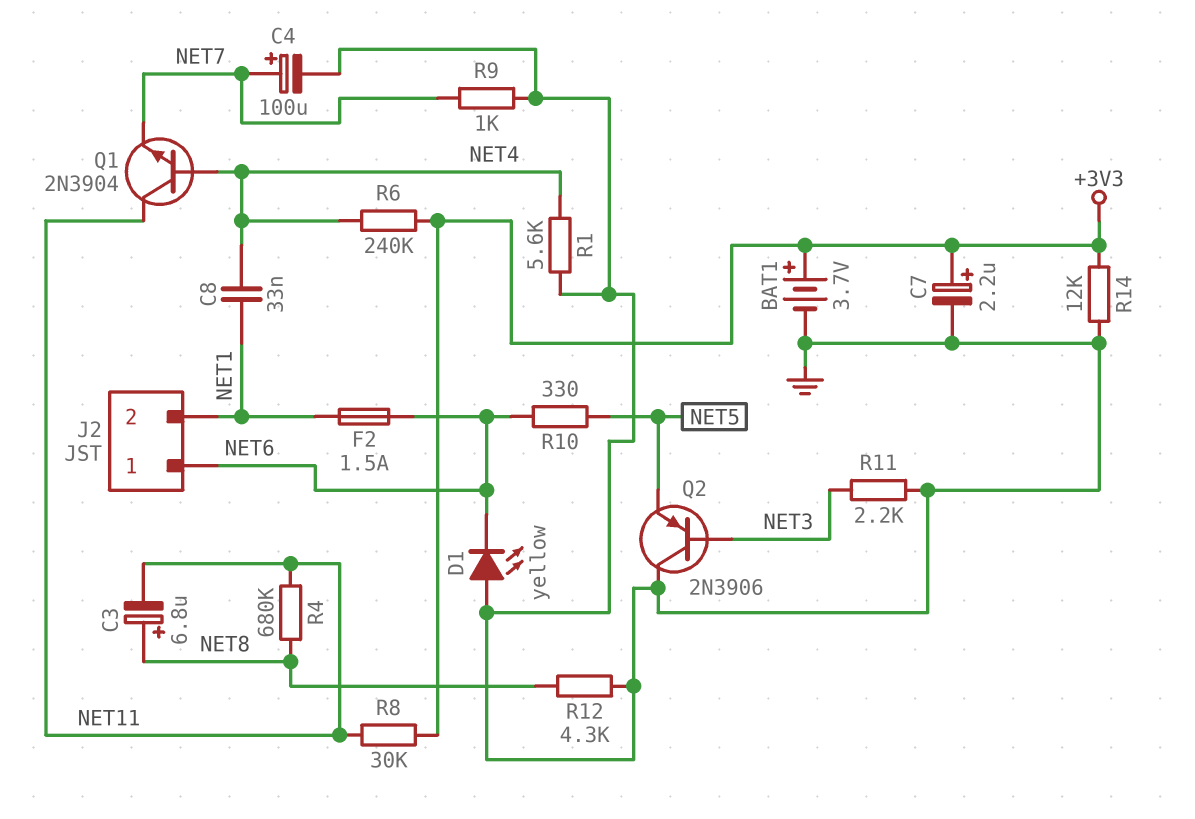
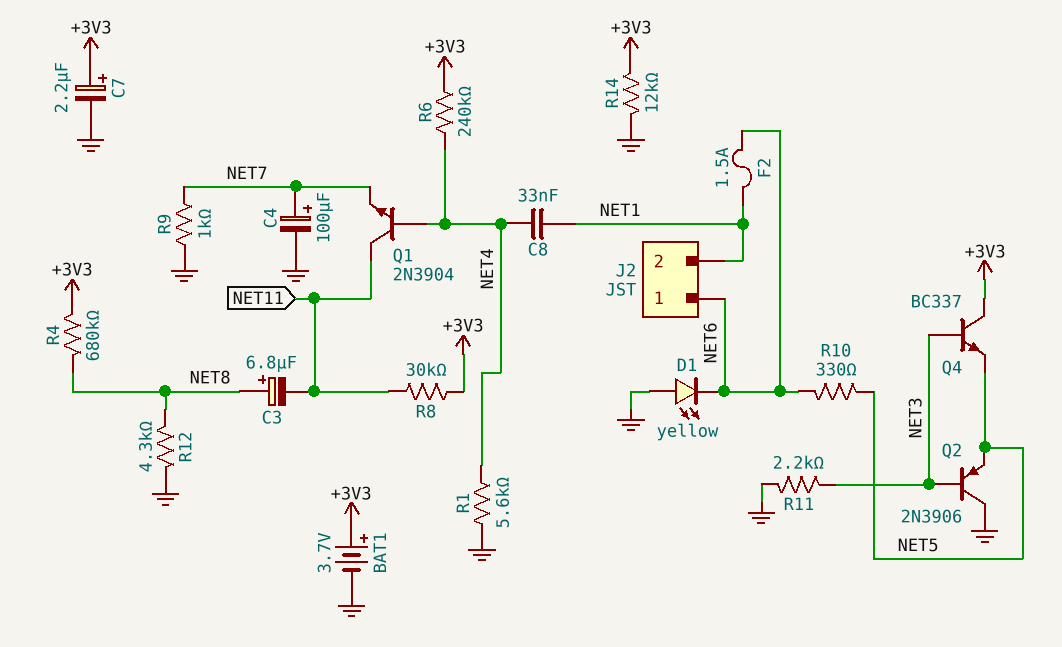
Q4: none -> NPN BC337 (B NET3, C +3V3, E NET5)
R4: 680k (NET8, NET11) -> 680k (+3V3, NET8)

